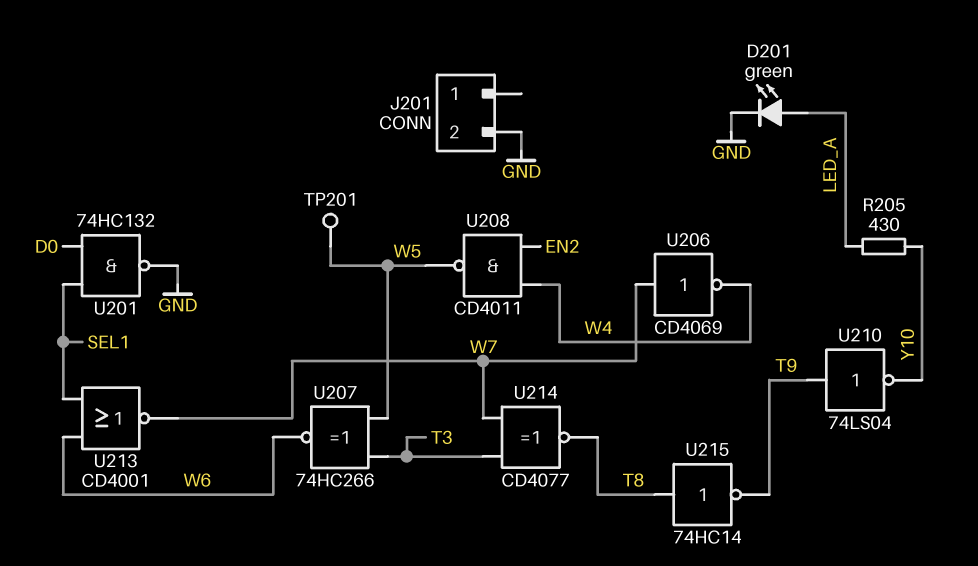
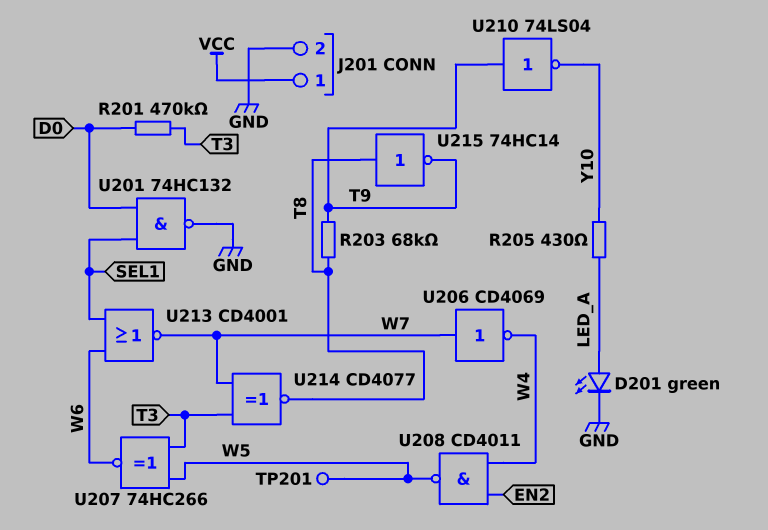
J201 pin 1: none -> VCC
R201: none -> 470k (D0, T3)
R203: none -> 68k (T8, T9)

